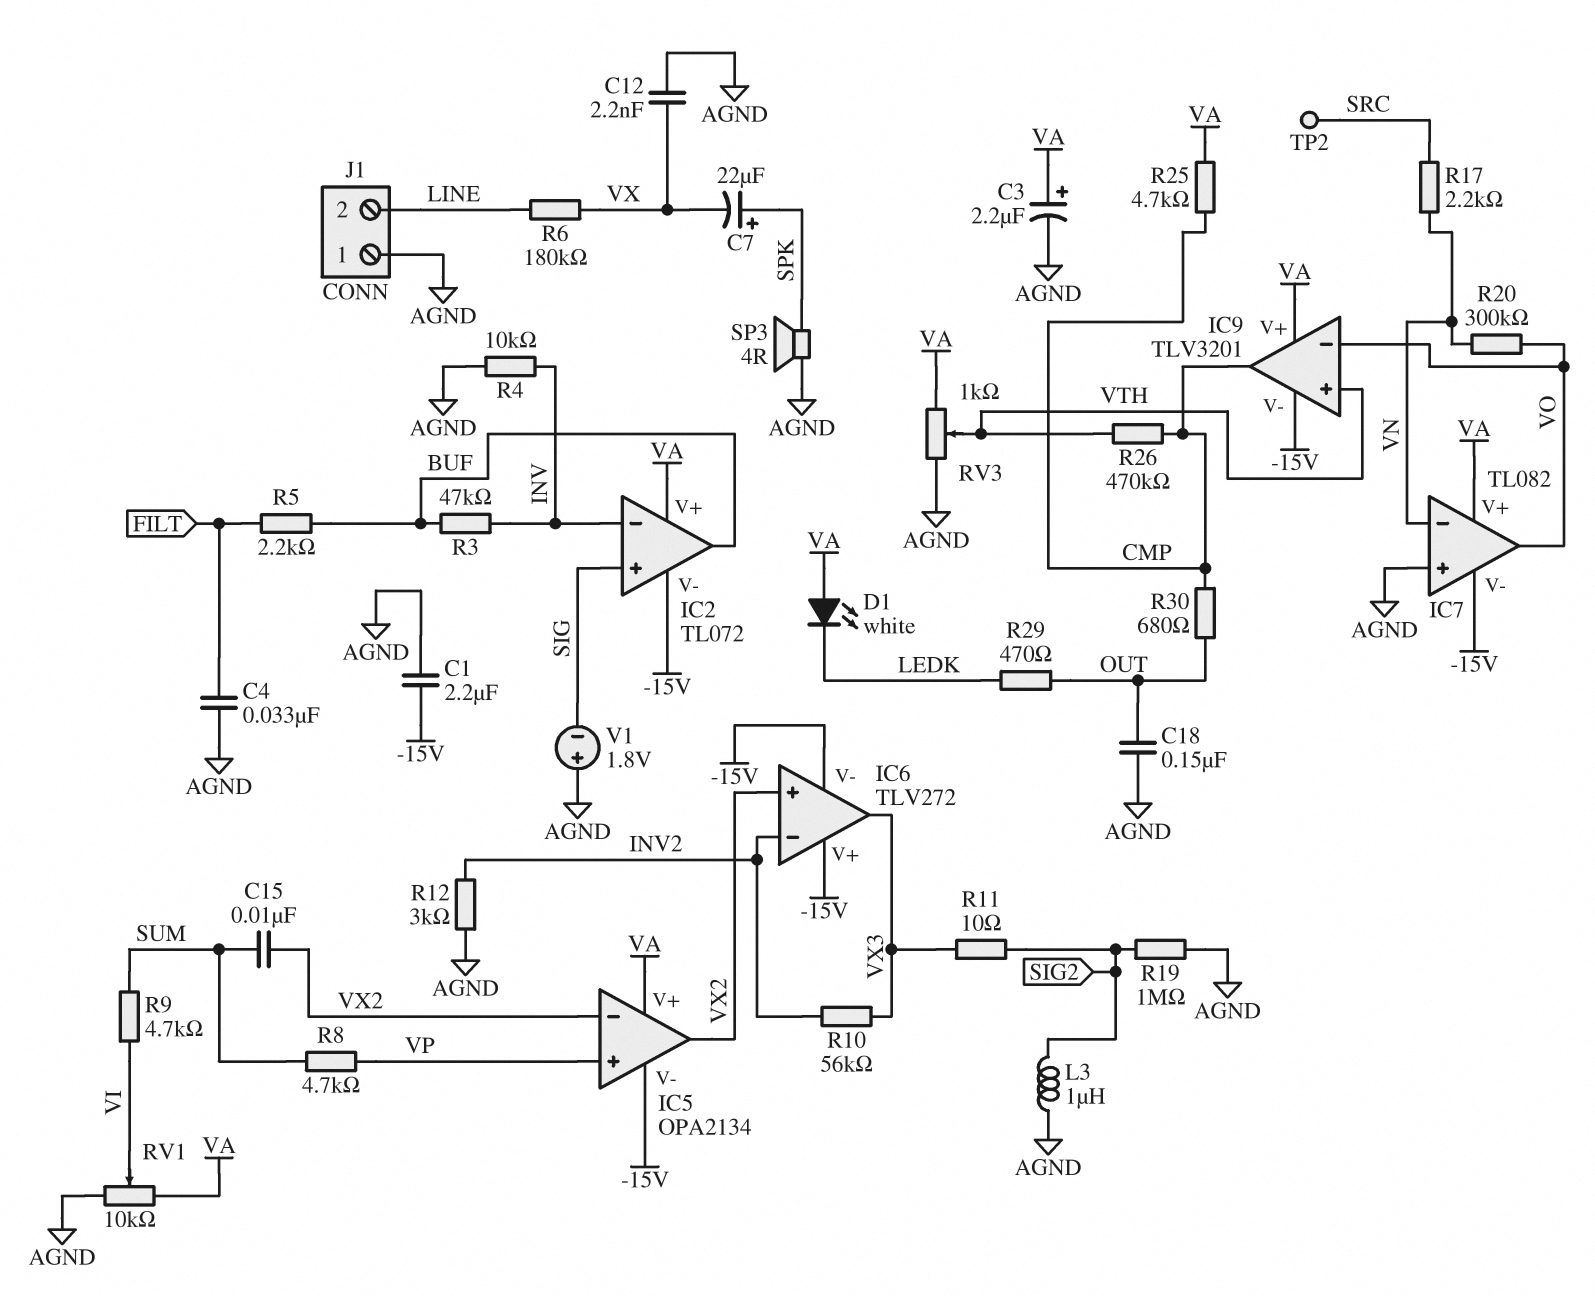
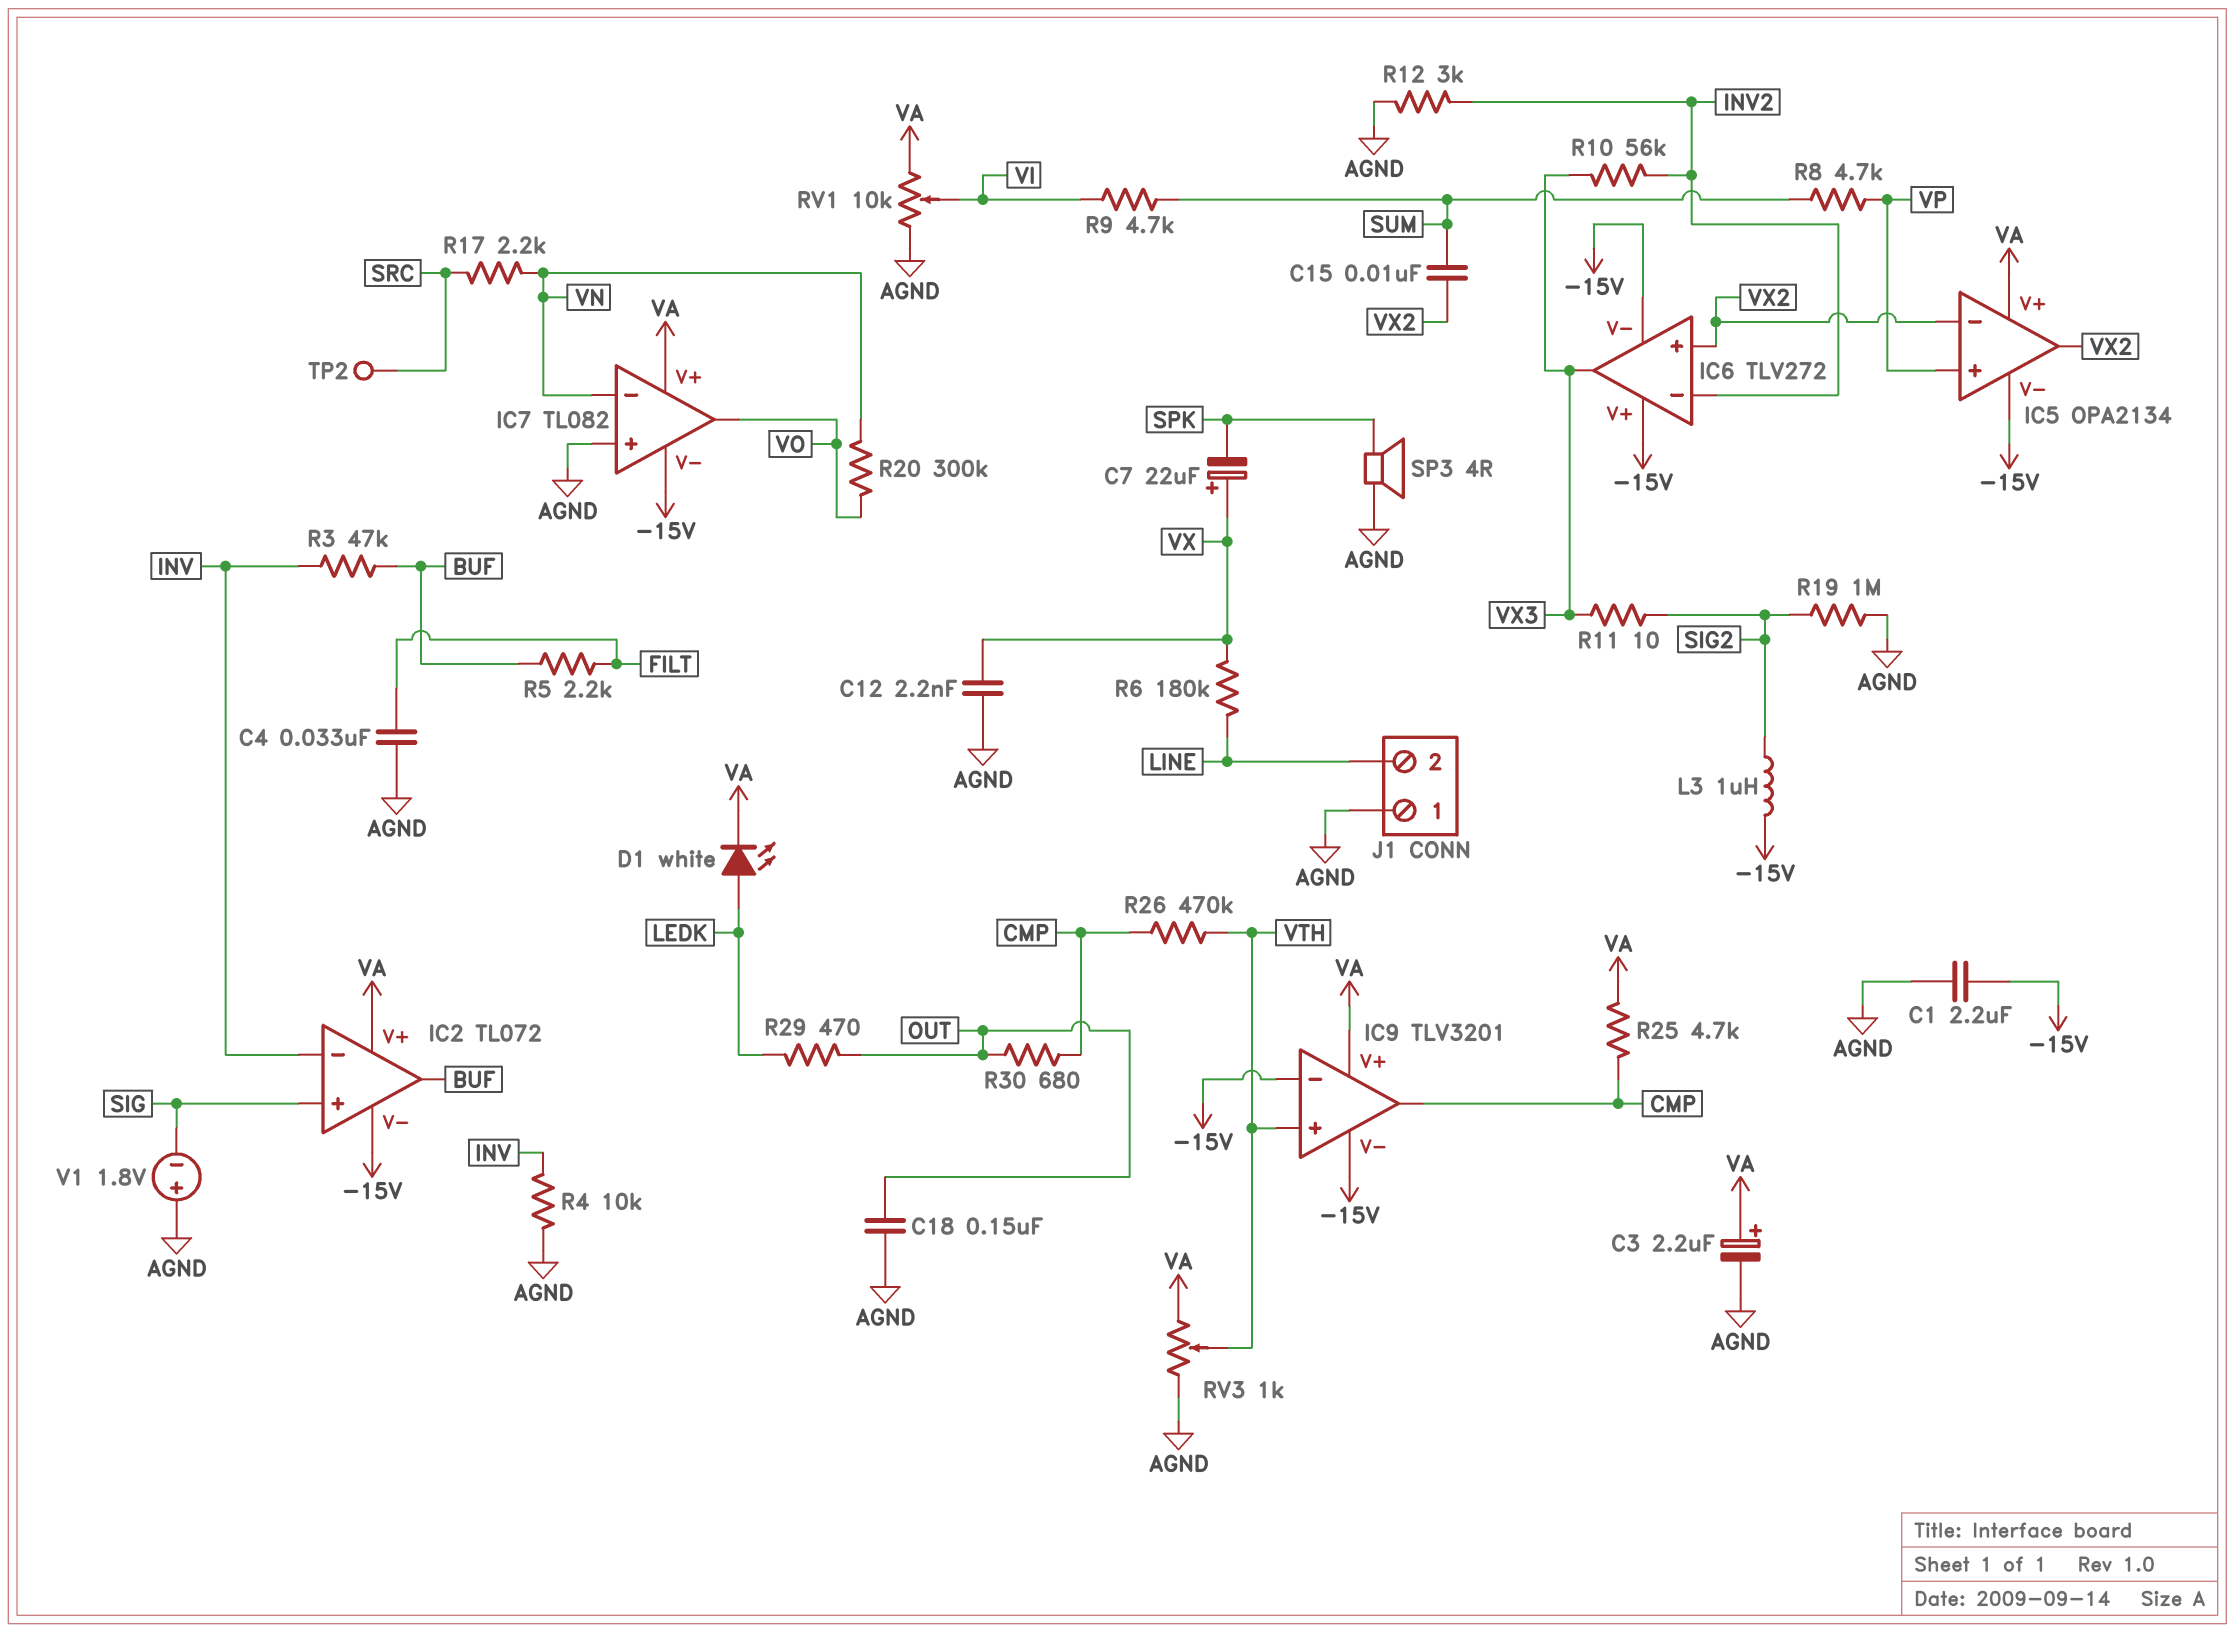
C7: 22uF (plus SPK, minus VX) -> 22uF (plus VX, minus SPK)
D1: LED white (A VA, K LEDK) -> LED white (A LEDK, K VA)
IC9 pin in-: VO -> -15V
L3: 1uH (AGND, SIG2) -> 1uH (-15V, SIG2)

